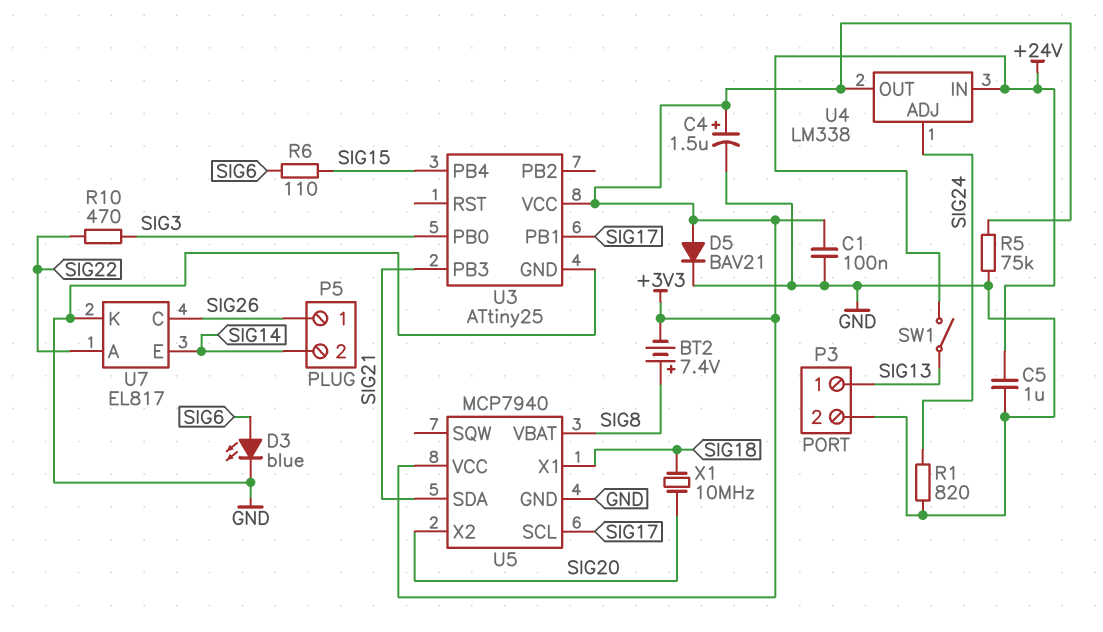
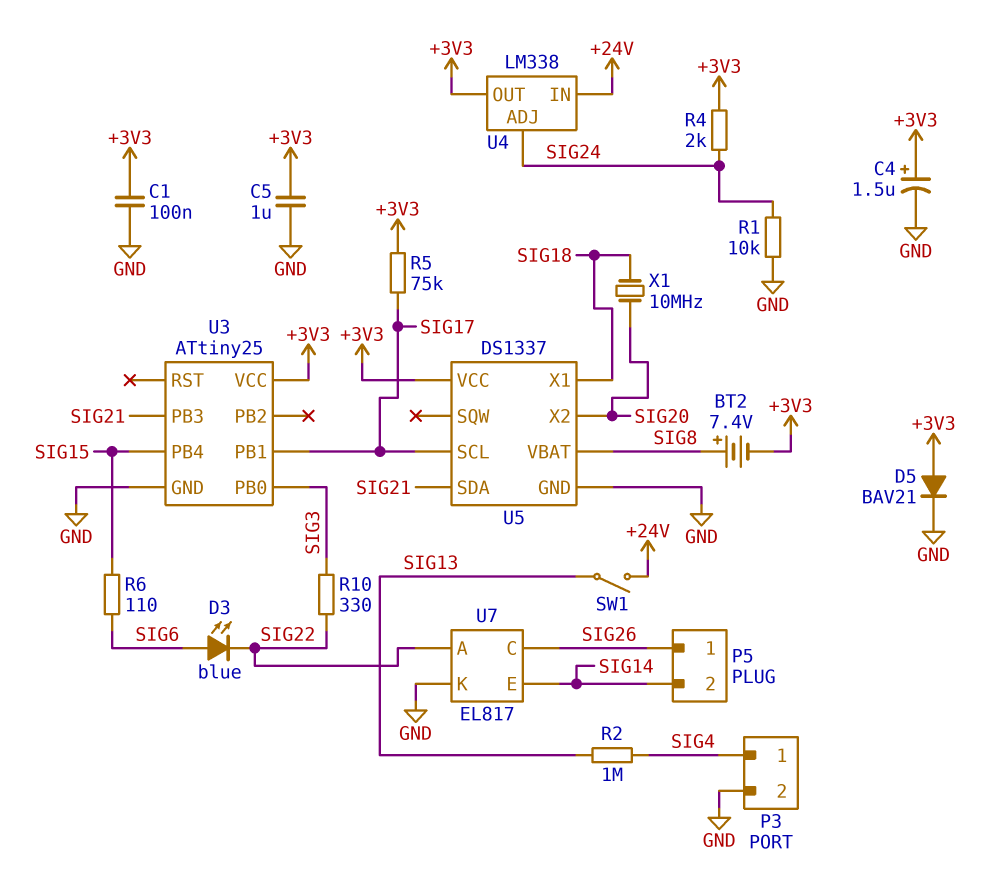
C5: 1uF (+24V, GND) -> 1uF (+3V3, GND)
D3: LED blue (A SIG6, K GND) -> LED blue (A SIG6, K SIG22)
P3 pin 1: SIG13 -> SIG4
R1: 820 (GND, SIG24) -> 10k (GND, SIG24)
R2: none -> 1M (SIG4, SIG13)
R4: none -> 2k (+3V3, SIG24)
R5: 75k (+3V3, GND) -> 75k (+3V3, SIG17)
R10: 470 (SIG3, SIG22) -> 330 (SIG3, SIG22)
U5: MCP7940 -> DS1337

